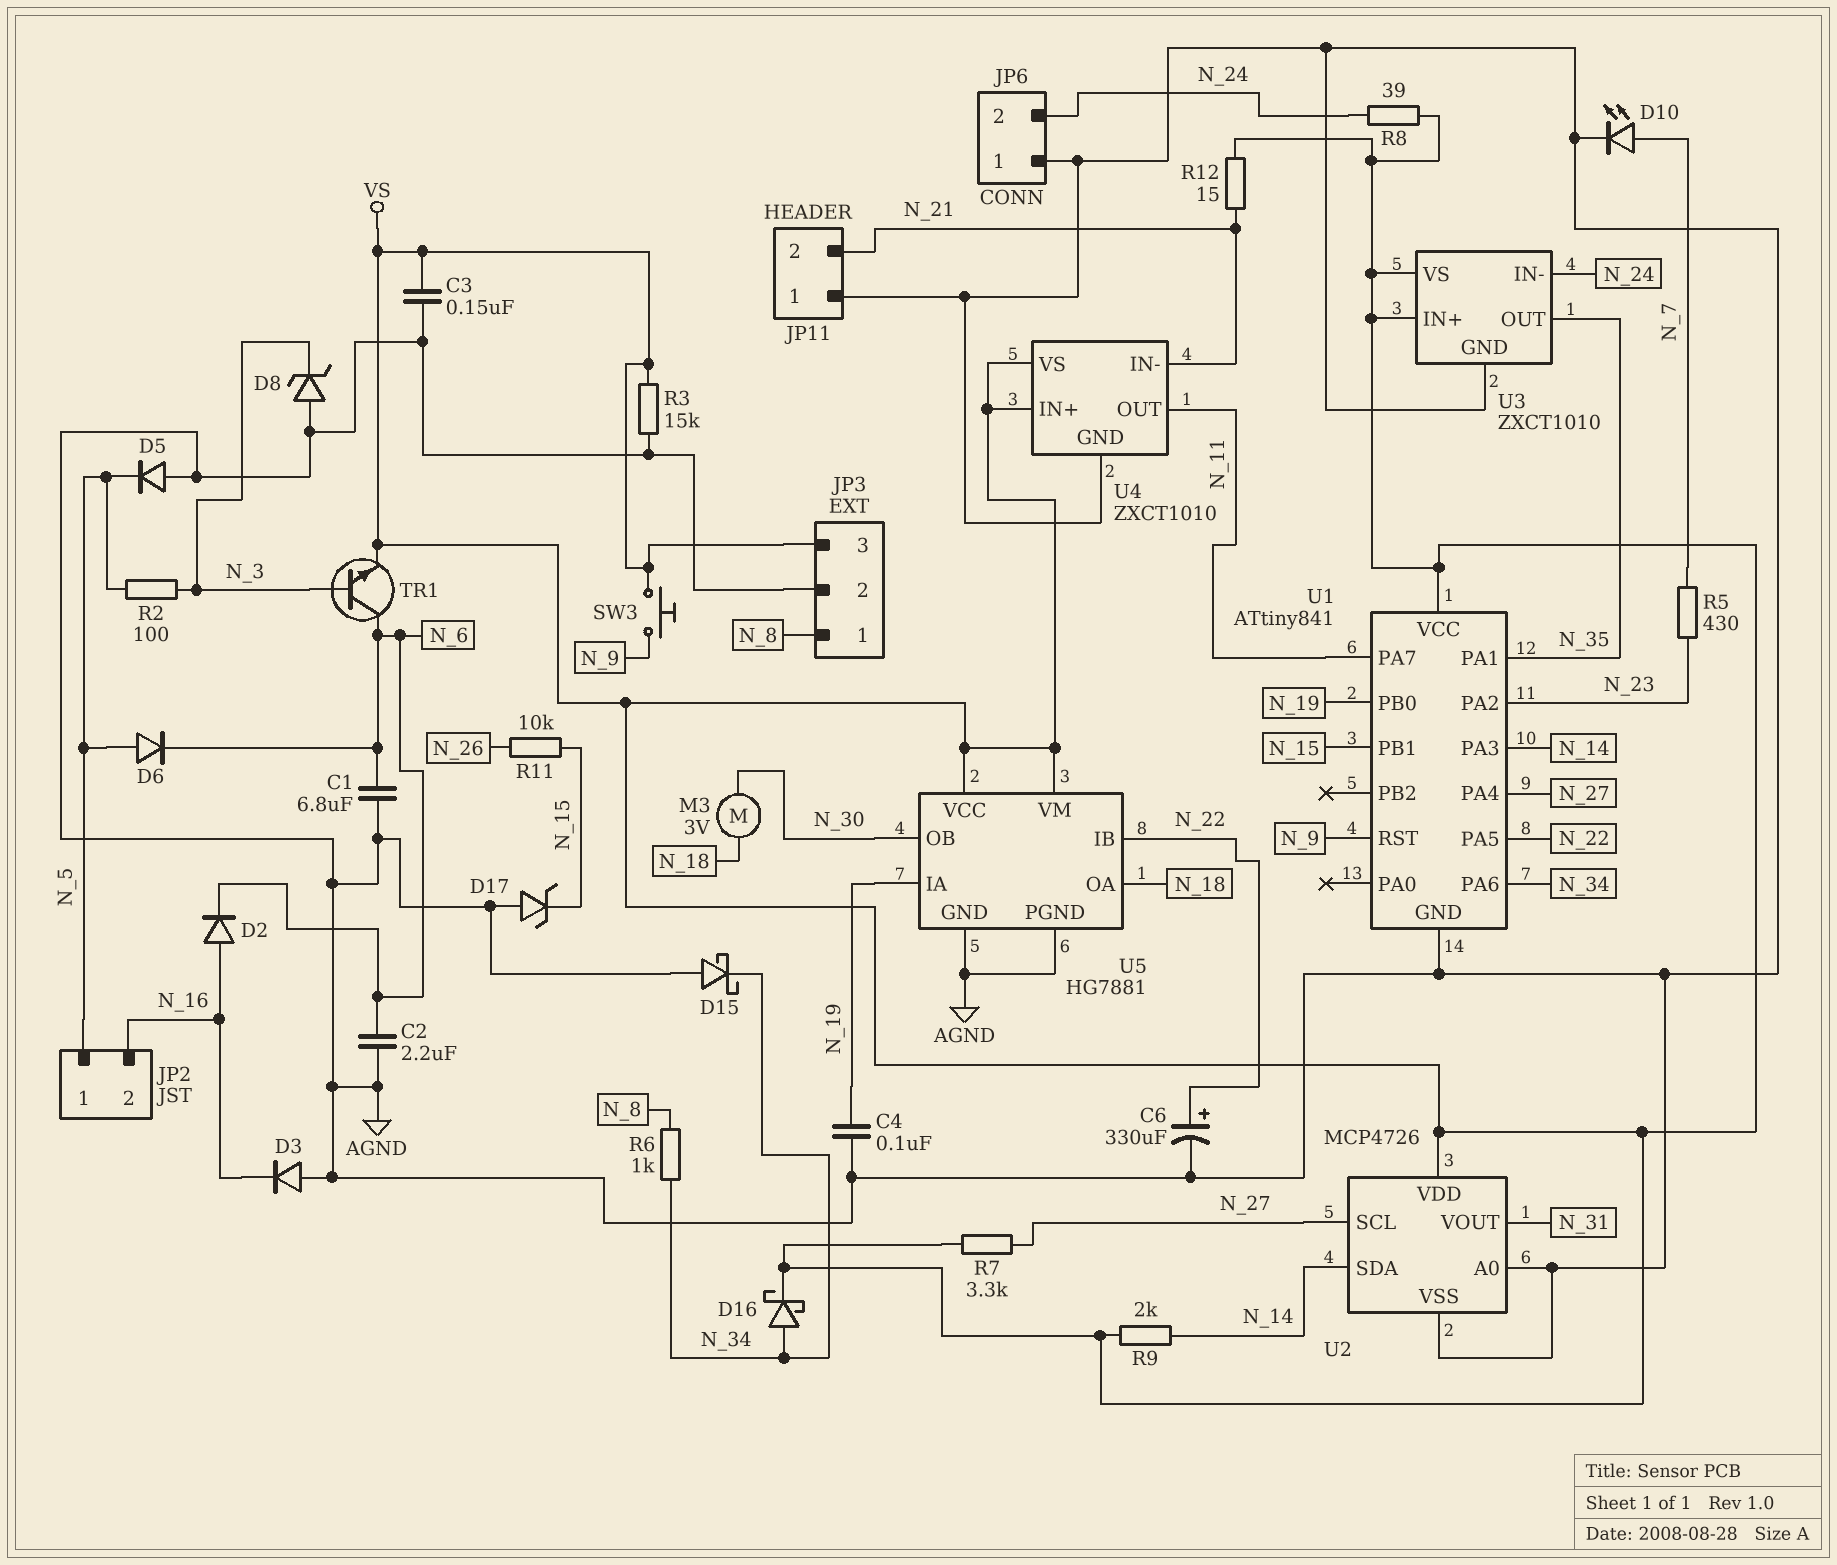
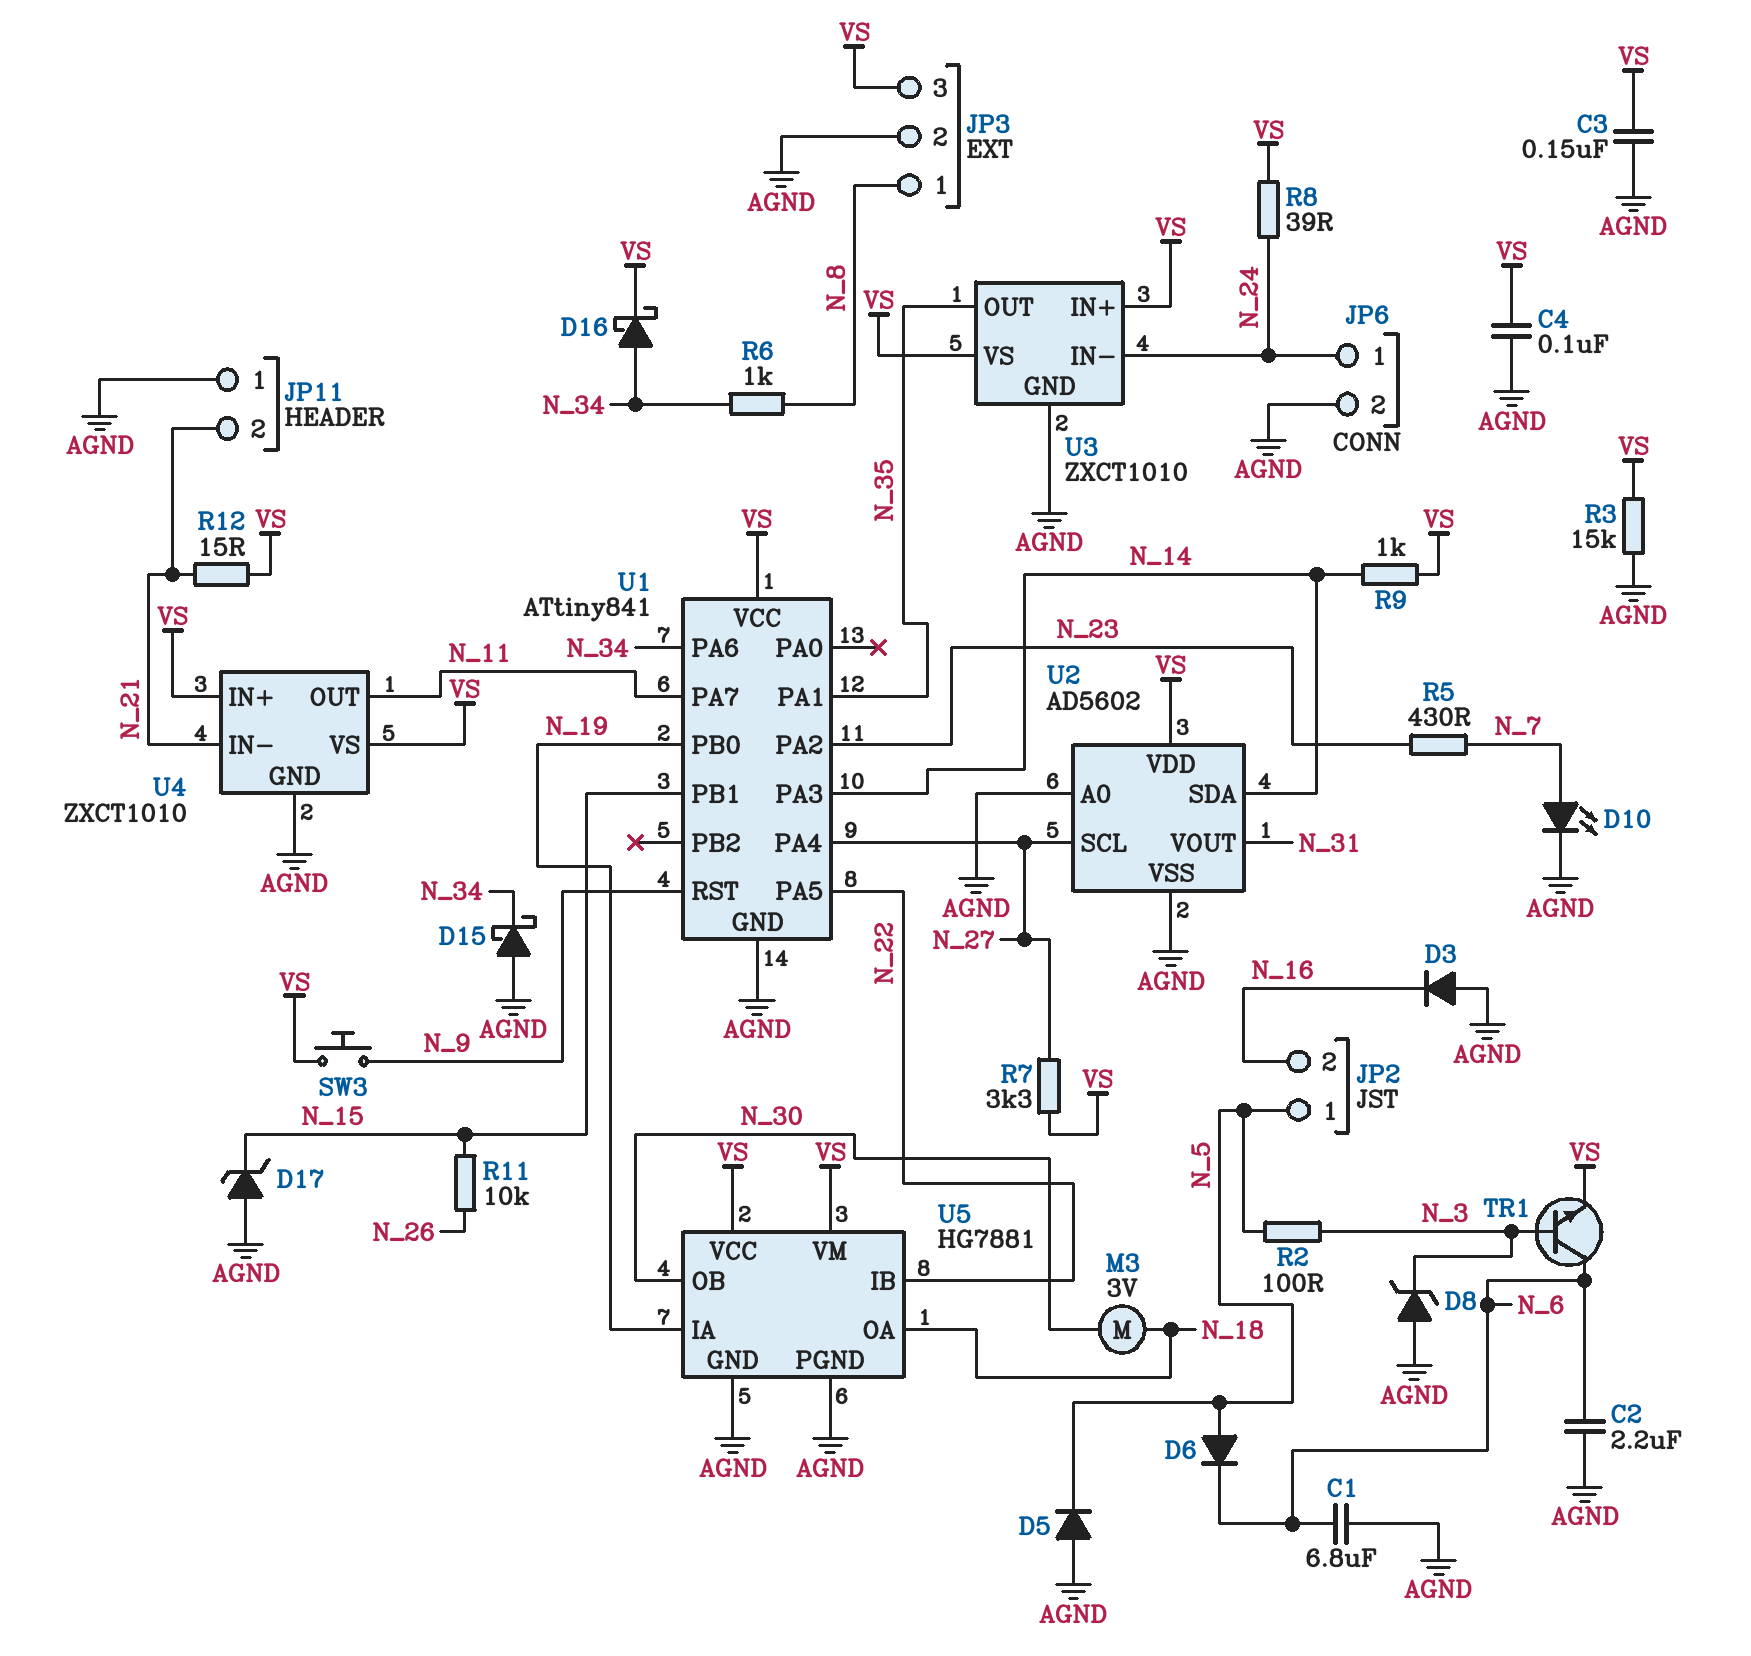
C4: 100nF (AGND, N_19) -> 100nF (AGND, VS)
C6: 330uF (plus N_22, minus AGND) -> none
D2: diode (A N_16, K N_6) -> none
JP6 pin 1: AGND -> N_24
JP6 pin 2: N_24 -> AGND
R9: 2k (N_14, VS) -> 1k (N_14, VS)
U2: MCP4726 -> AD5602

